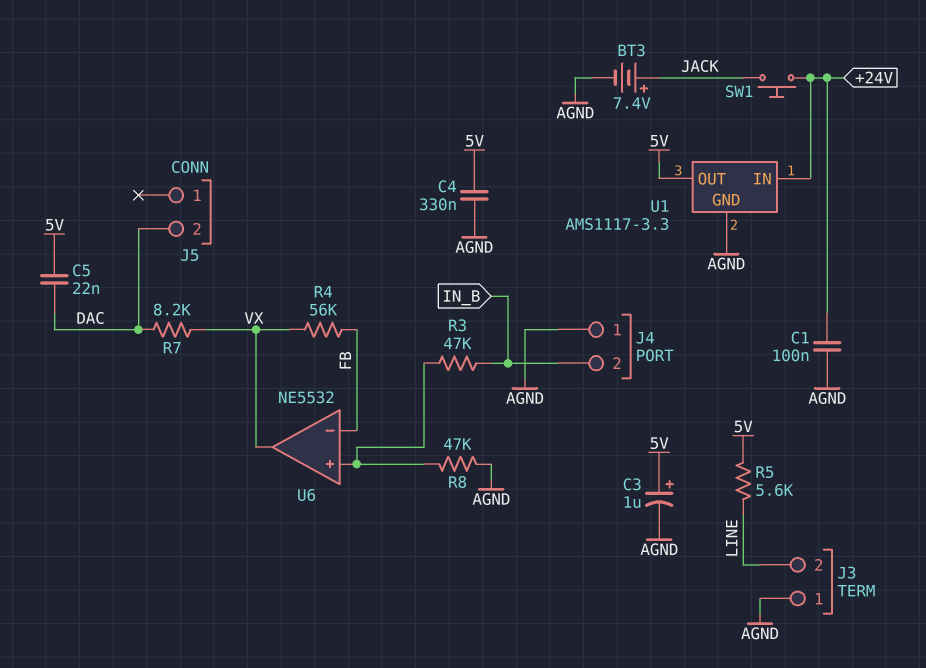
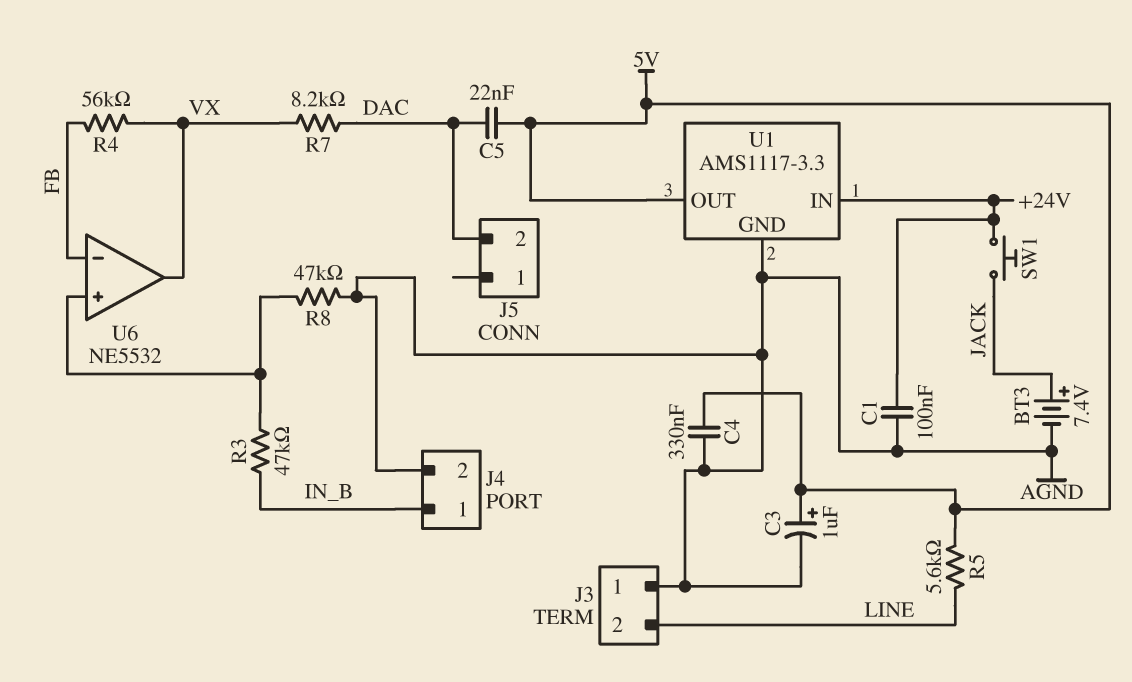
J4 pin 1: AGND -> IN_B
J4 pin 2: IN_B -> AGND

